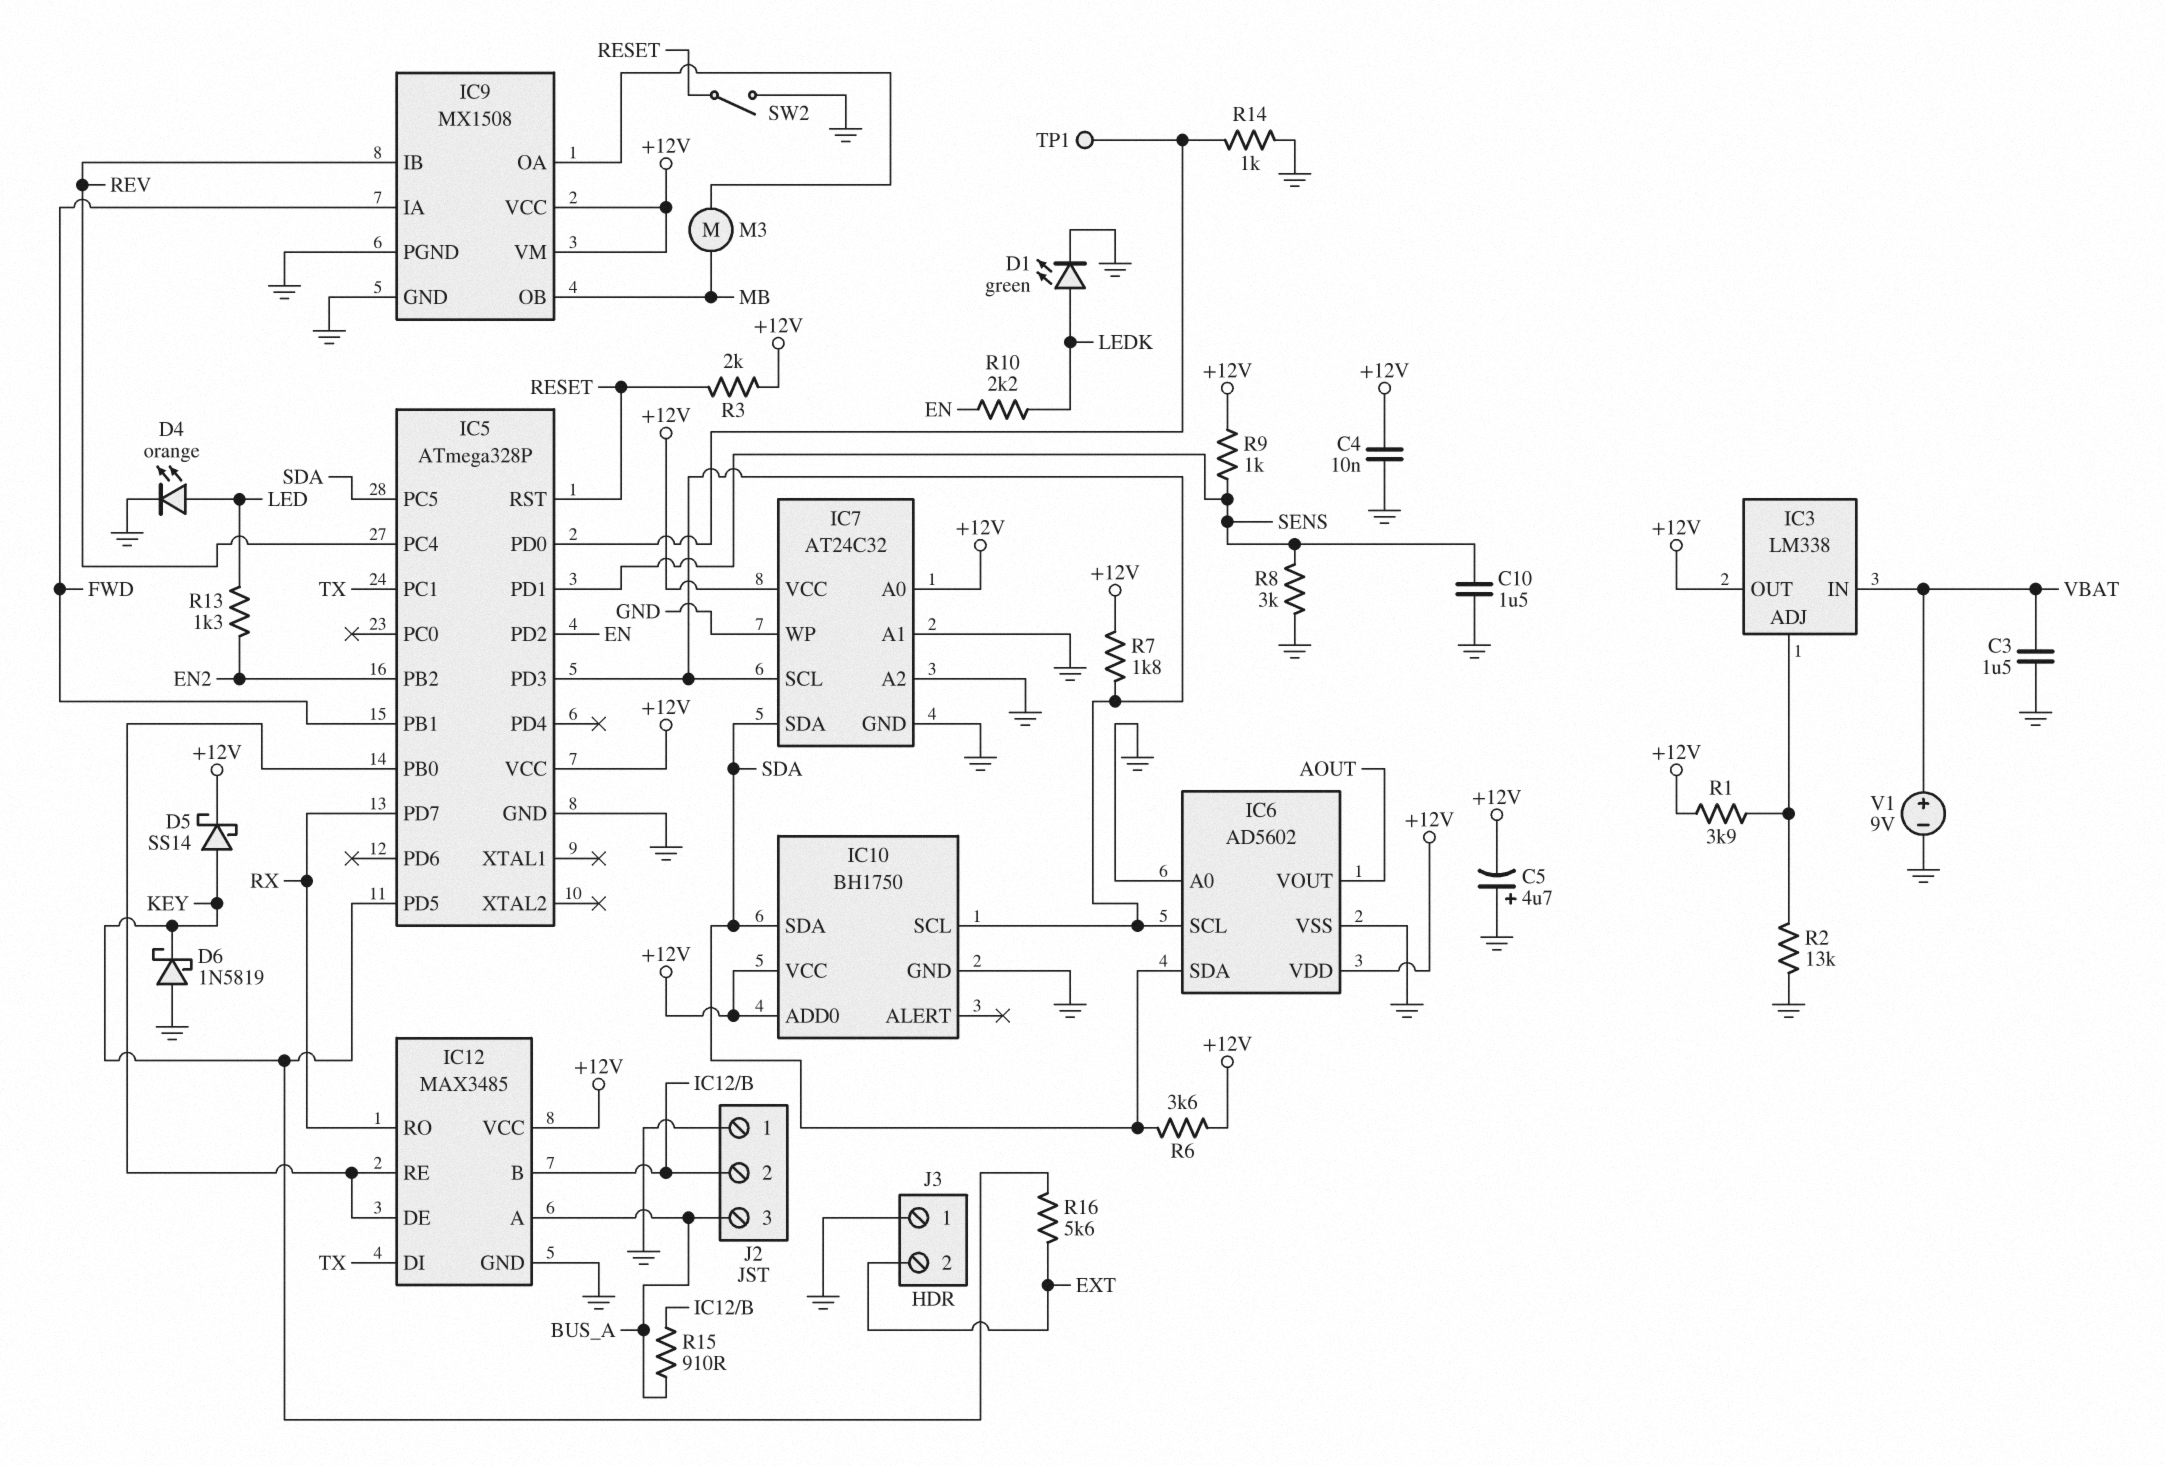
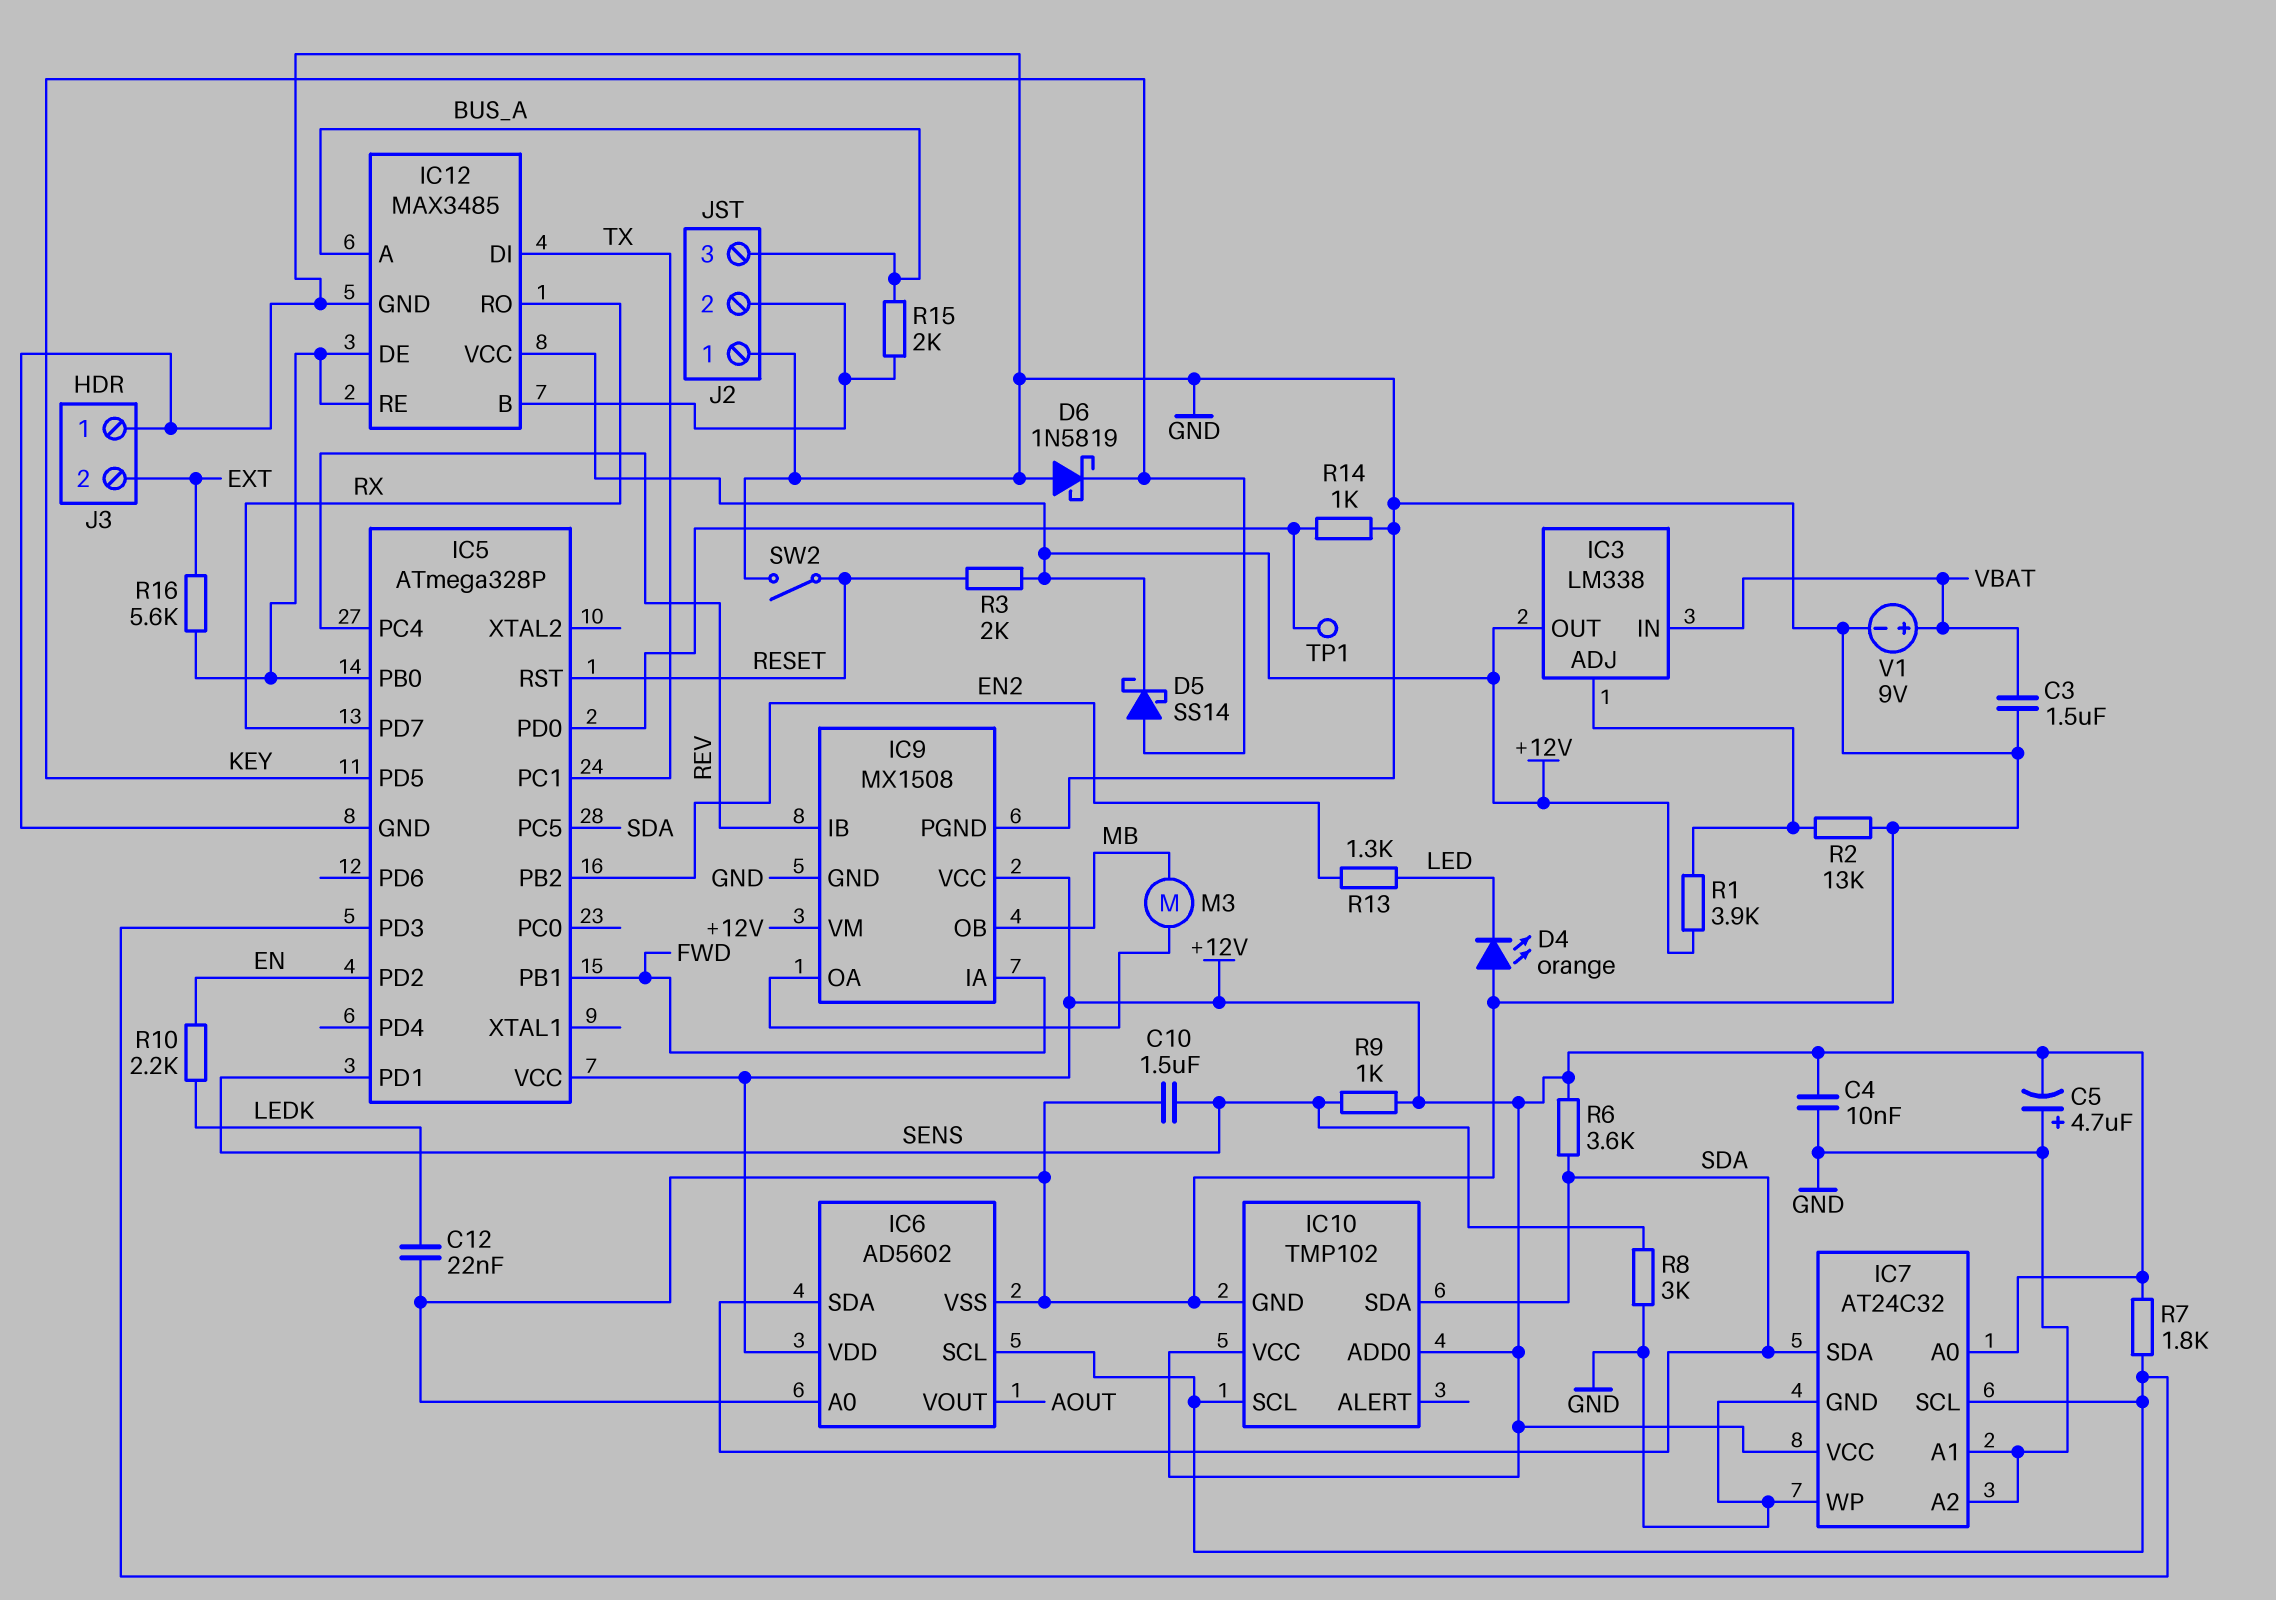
C12: none -> 22nF (GND, LEDK)
D1: LED green (A LEDK, K GND) -> none
D4: LED orange (A LED, K GND) -> LED orange (A GND, K LED)
IC10: BH1750 -> TMP102
R15: 910 (BUS_A, IC12/B) -> 2k (BUS_A, IC12/B)
R16: 5.6k (EXT, KEY) -> 5.6k (EXT, IC5/PB0)

